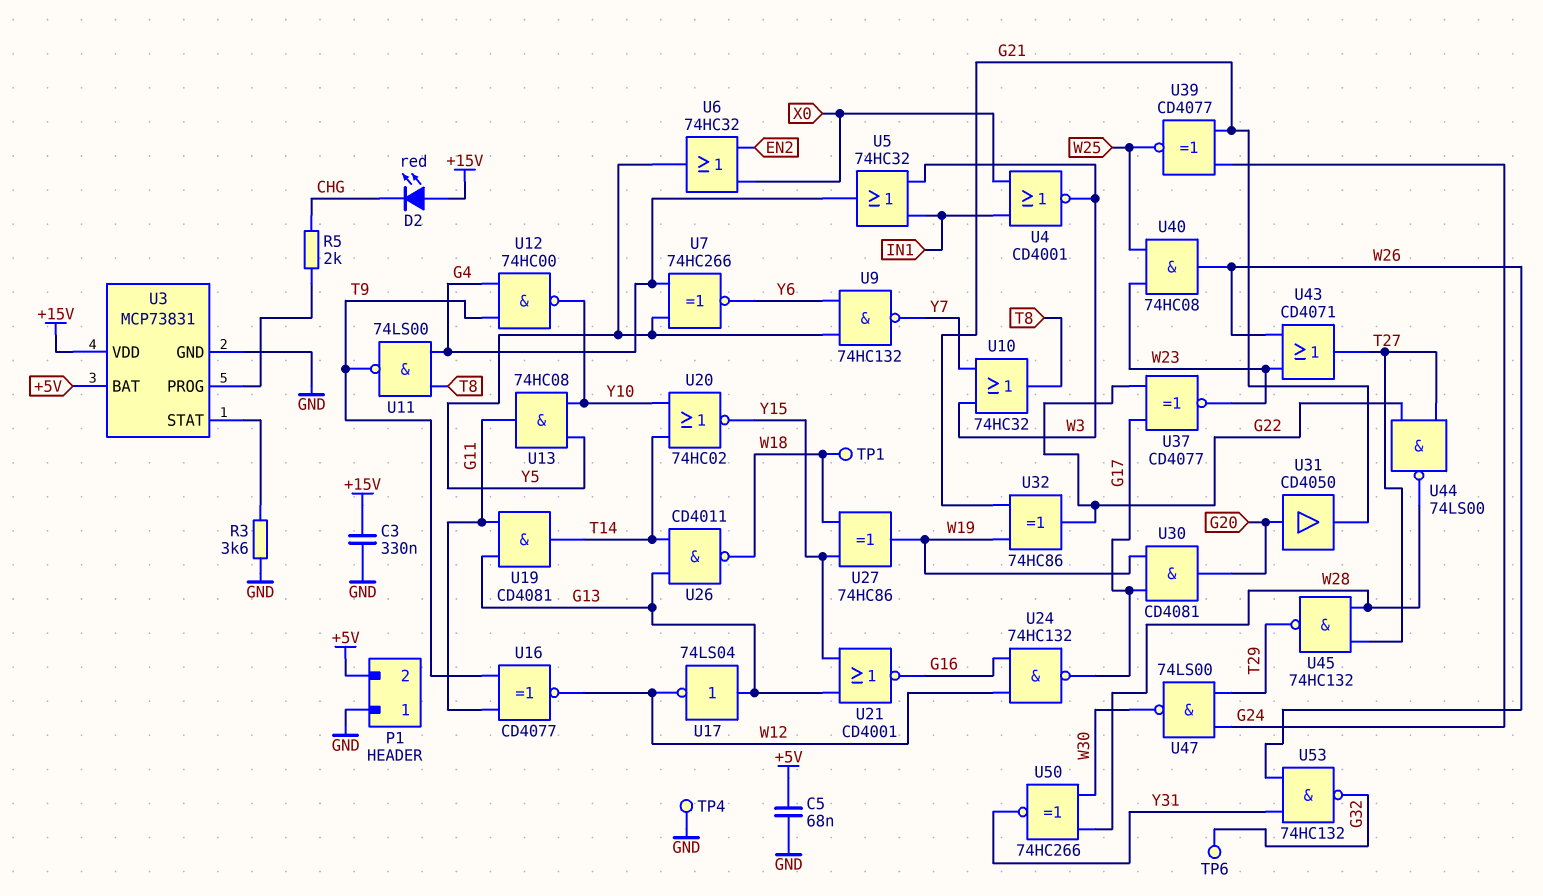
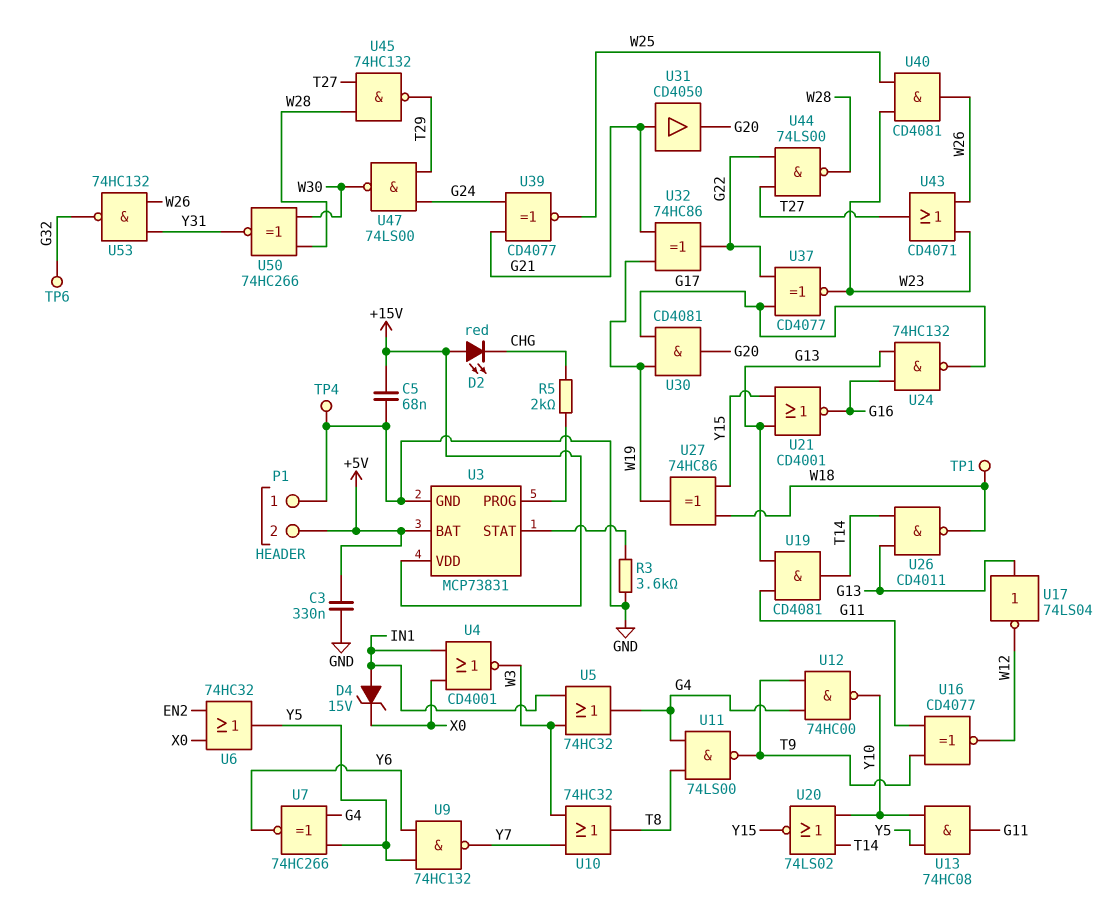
C3: 330nF (+15V, GND) -> 330nF (+5V, GND)
C5: 68nF (+5V, GND) -> 68nF (+15V, GND)
D4: none -> zener 15V (A IN1, K X0)
U20: NOR 74HC02 (in T14, in Y10, out Y15) -> NOR 74LS02 (in T14, in Y10, out Y15)
U24: NAND 74HC132 (in G16, in W12, out G17) -> NAND 74HC132 (in G13, in G16, out G17)
U31: buffer CD4050 (in G20, out G21) -> buffer CD4050 (in G21, out G20)
U40: AND 74HC08 (in W23, in W25, out W26) -> AND CD4081 (in W23, in W25, out W26)

